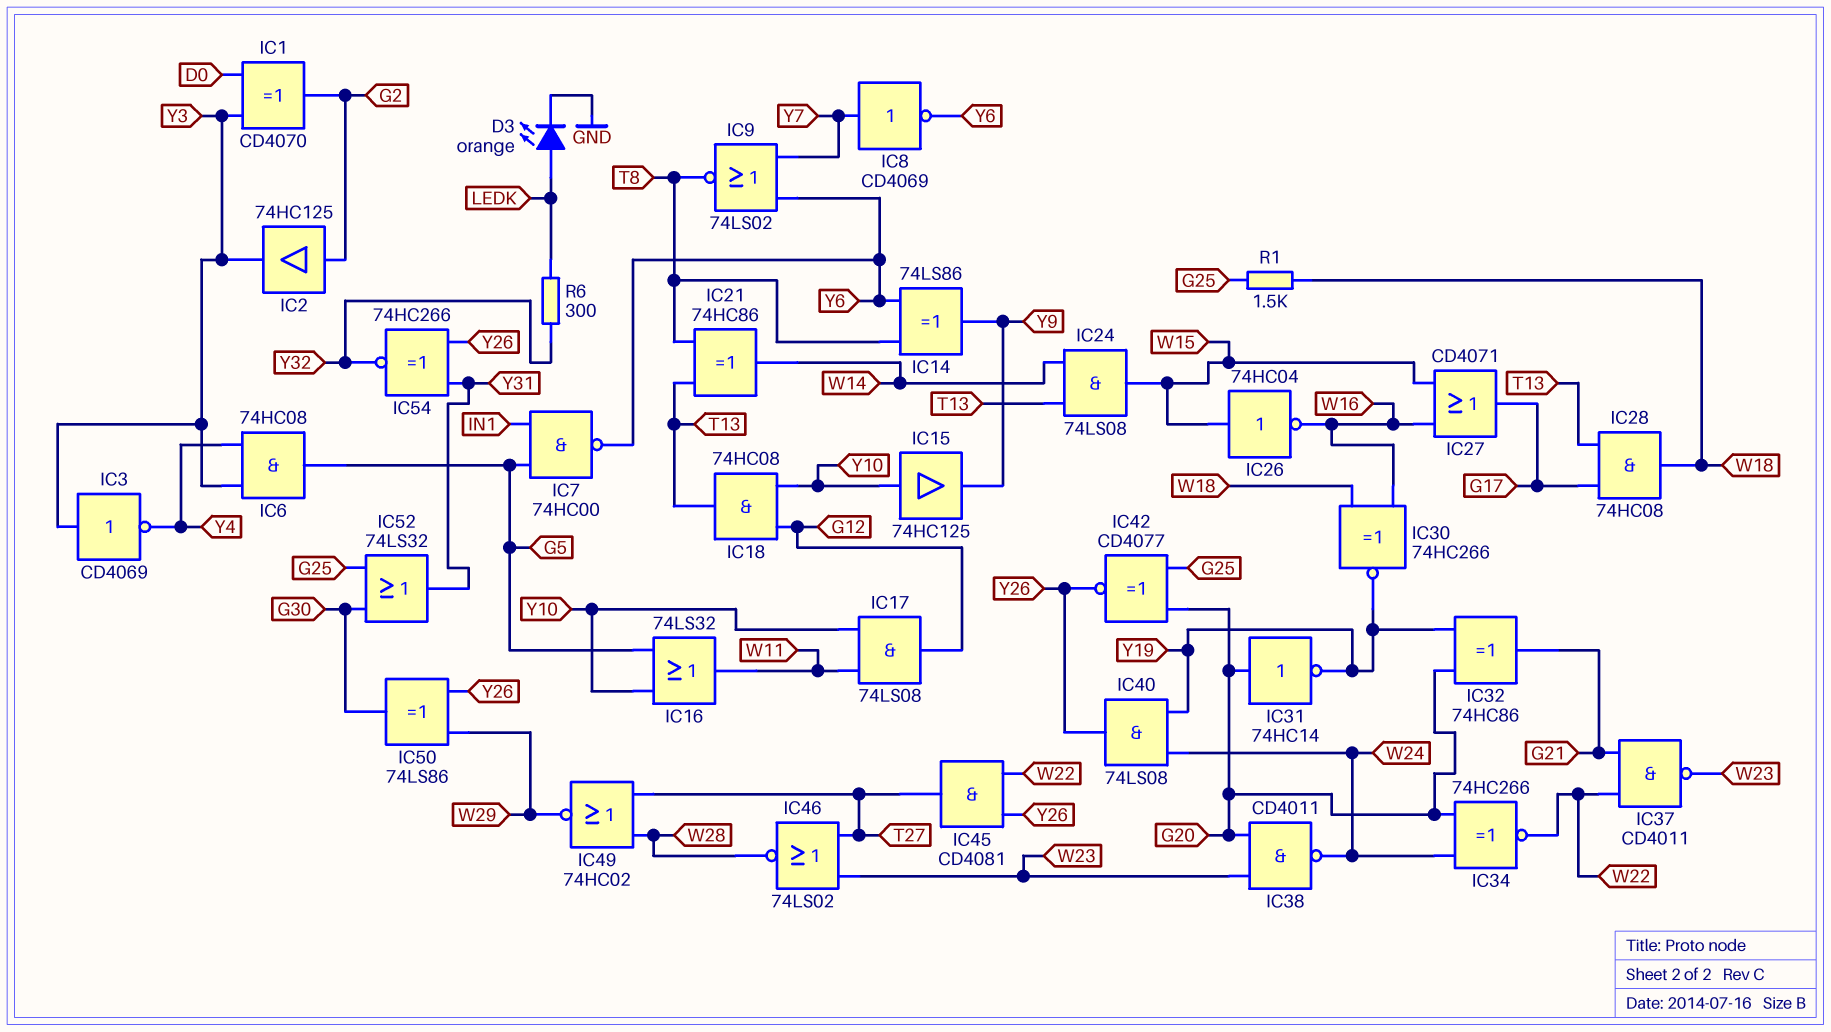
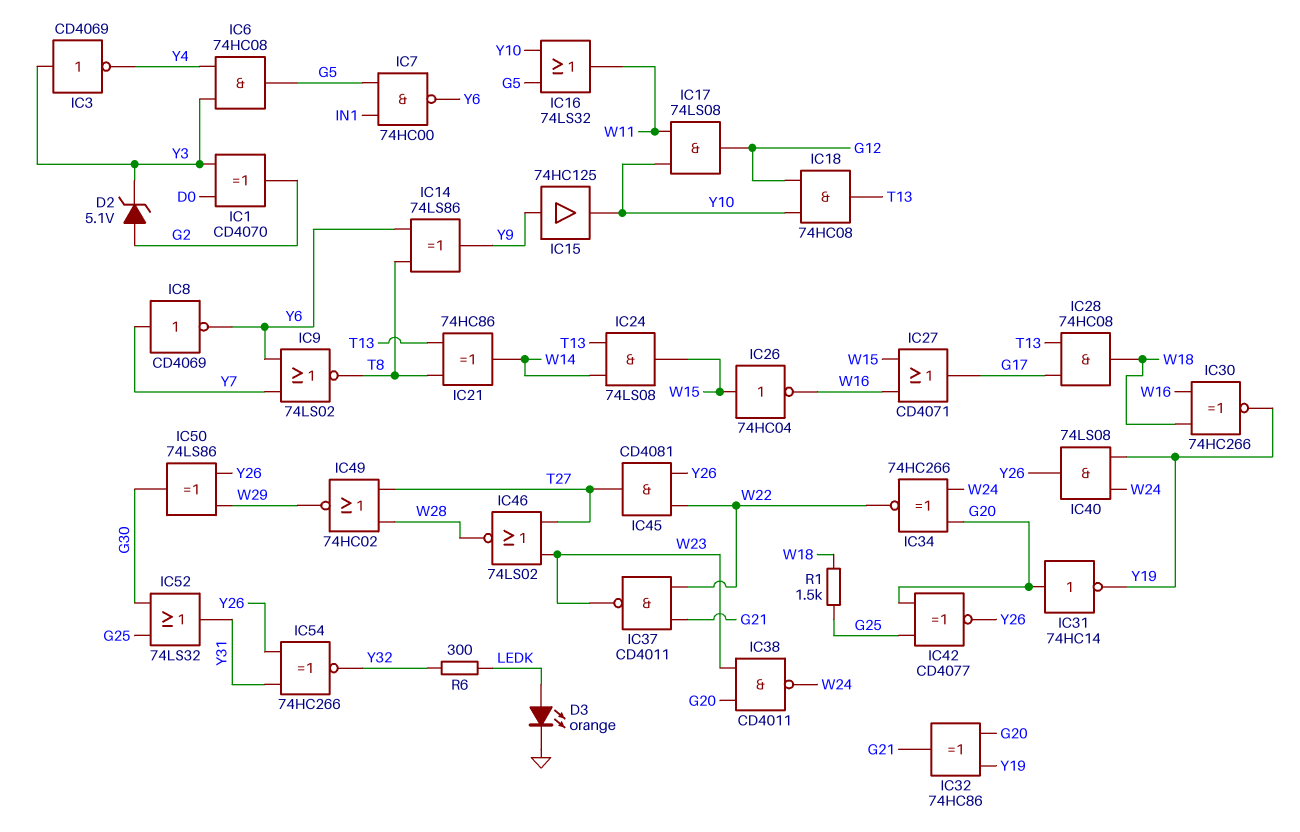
D2: none -> zener 5.1V (A G2, K Y3)
IC2: buffer 74HC125 (in G2, out Y3) -> none
IC15: buffer 74HC125 (in Y10, out Y9) -> buffer 74HC125 (in Y9, out Y10)

